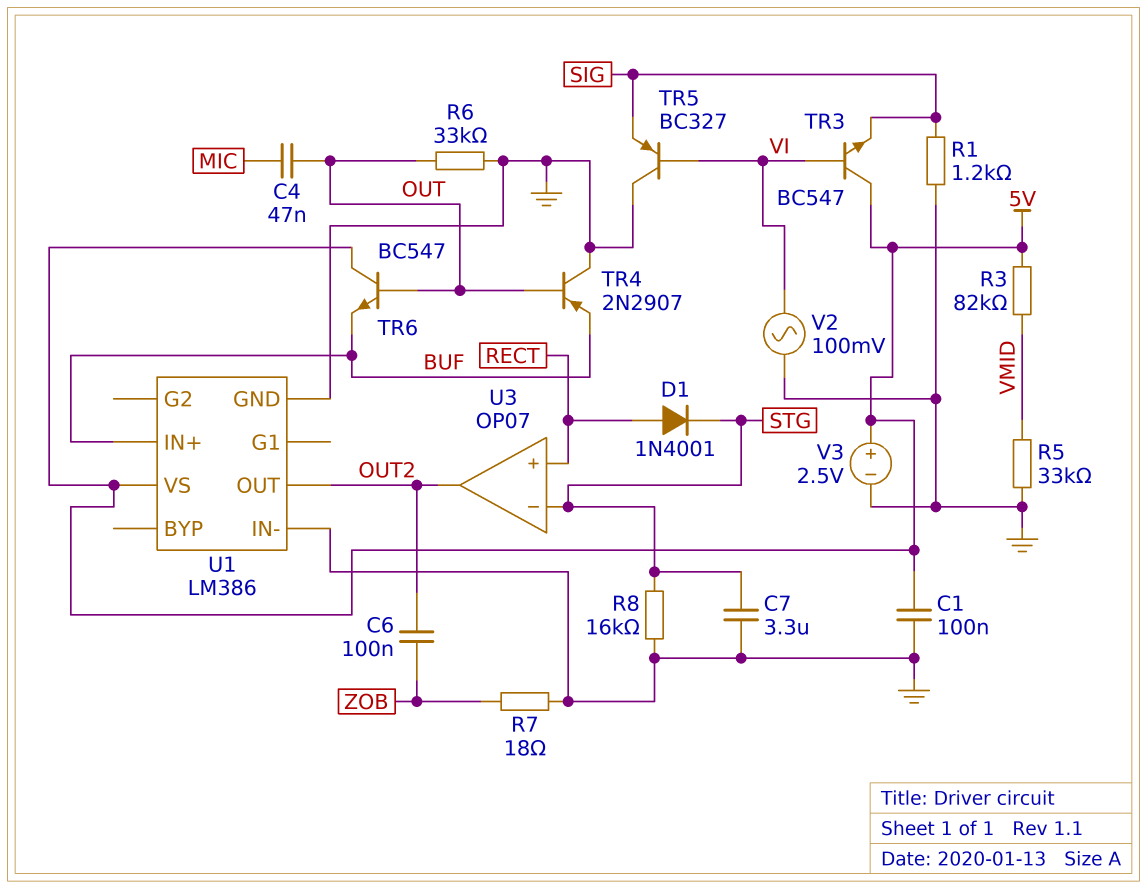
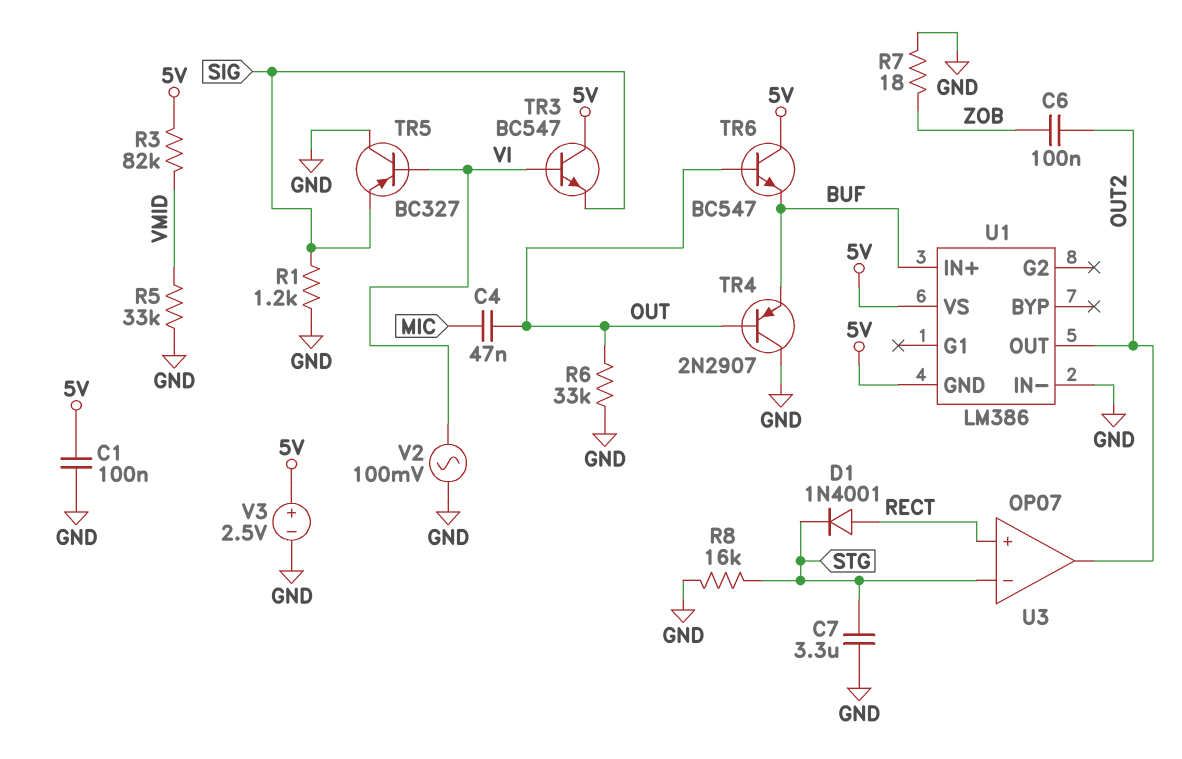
U1 pin GND: GND -> 5V

